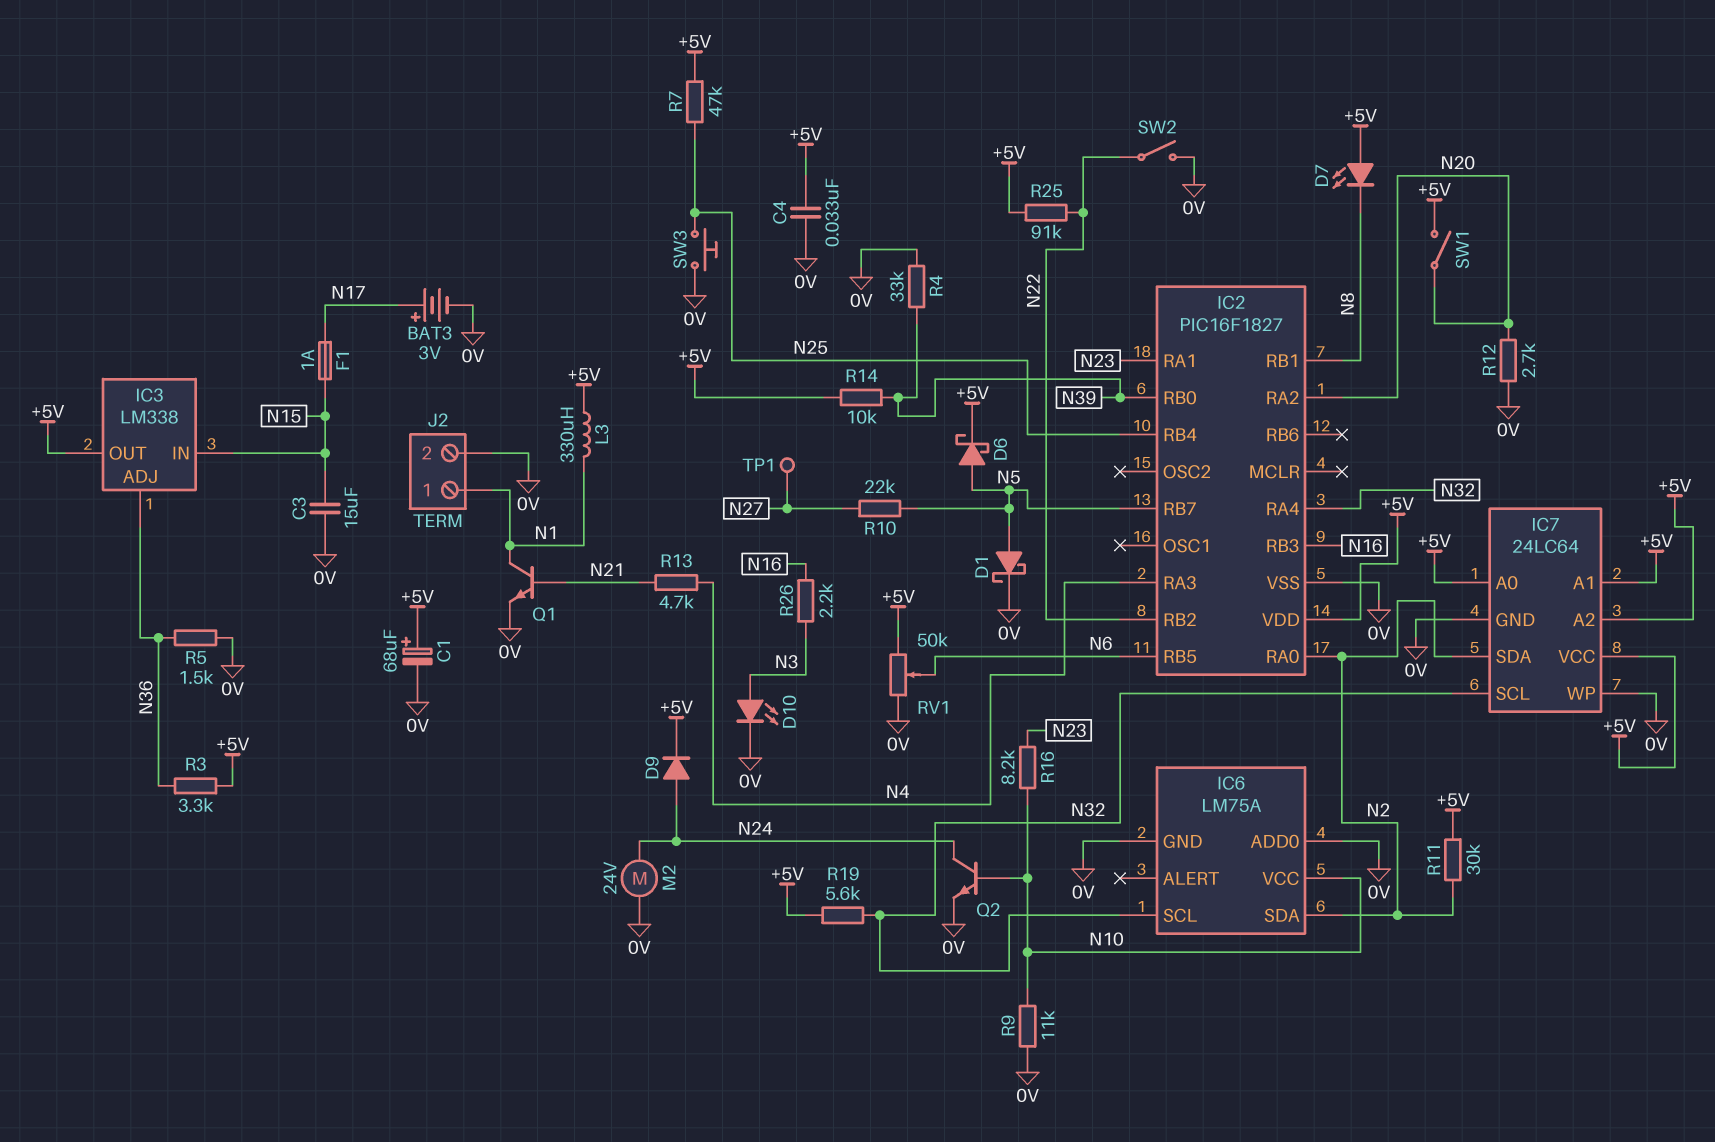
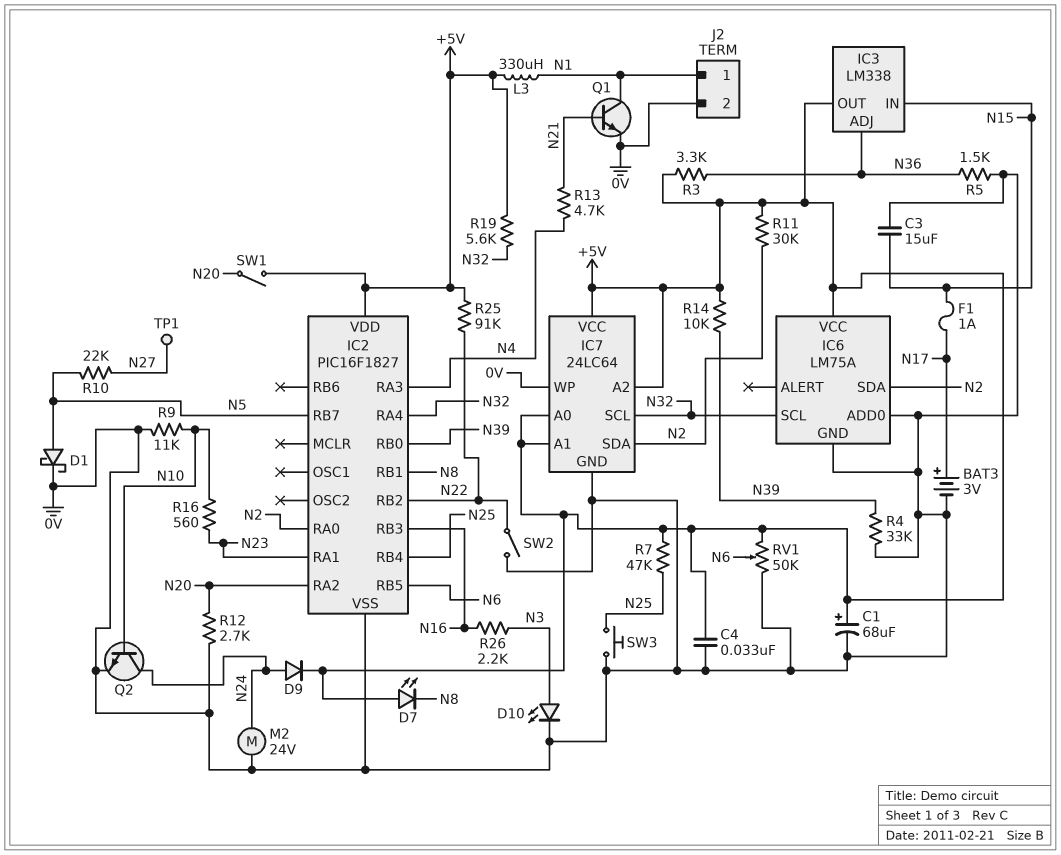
D6: schottky (A N5, K +5V) -> none
IC6 pin VCC: N10 -> +5V
R16: 8.2k (N10, N23) -> 560 (N10, N23)

